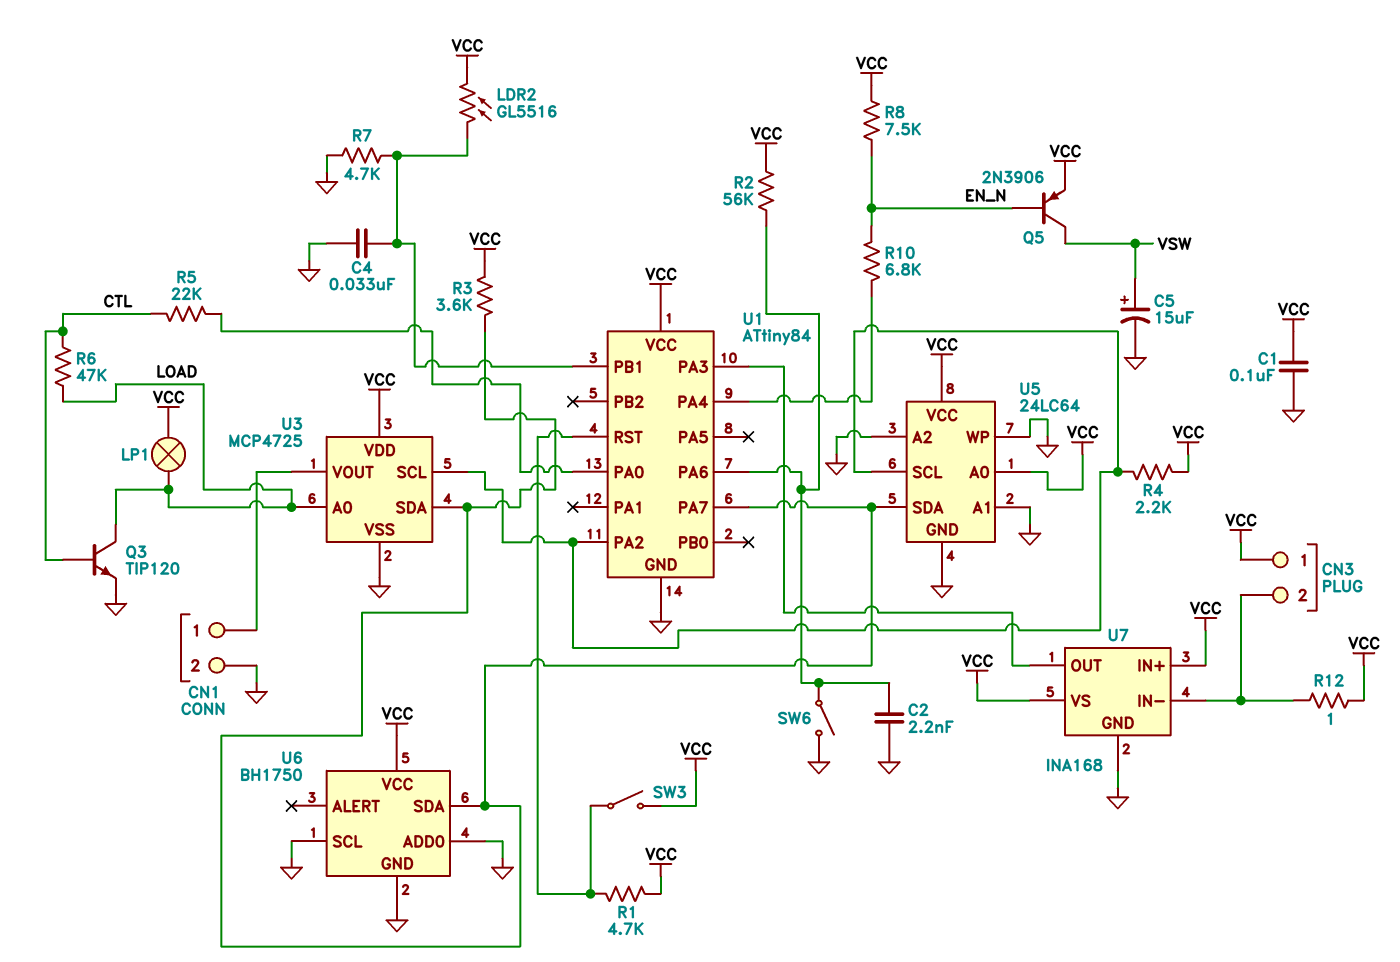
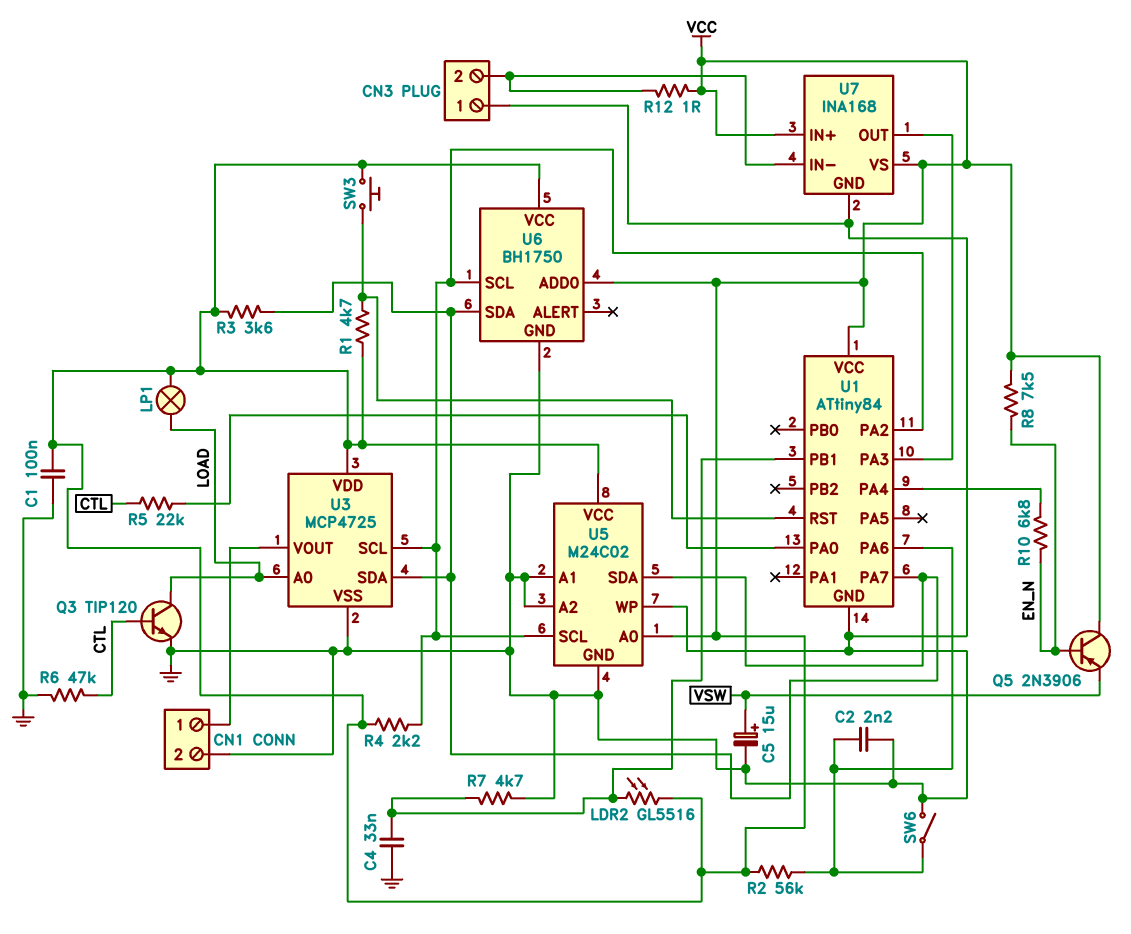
CN3 pin 1: VCC -> GND
Q5: PNP 2N3906 (B EN_N, C VSW, E VCC) -> PNP 2N3906 (B EN_N, C VCC, E VSW)
R6: 47k (CTL, LOAD) -> 47k (CTL, GND)
SW3: switch (U1/RST, VCC) -> button (U1/RST, VCC)
U5: 24LC64 -> M24C02
U6 pin ADD0: GND -> VCC
U6 pin SCL: GND -> U1/PA2

